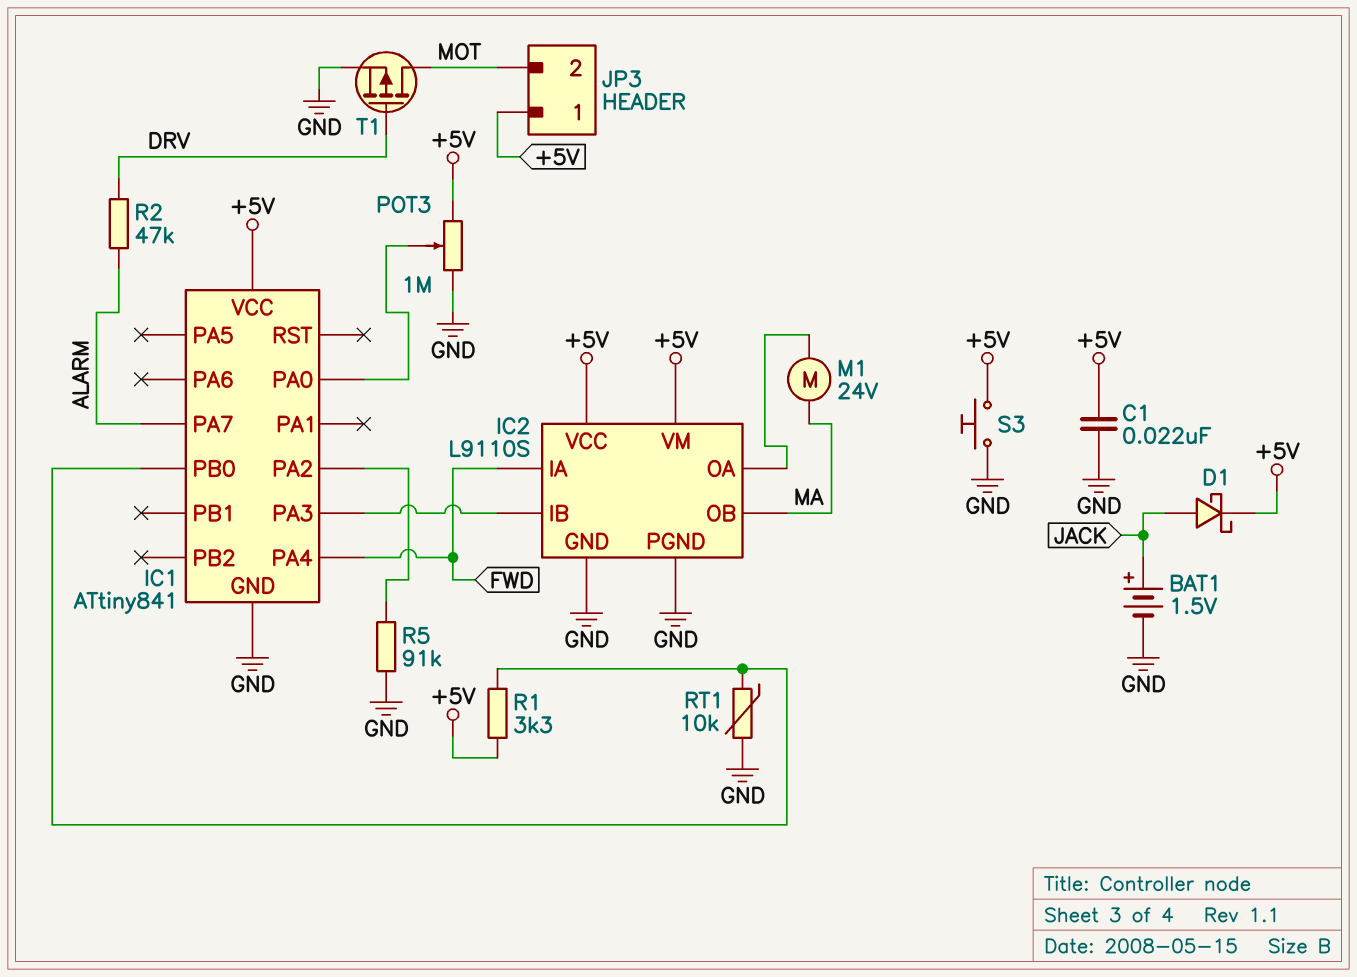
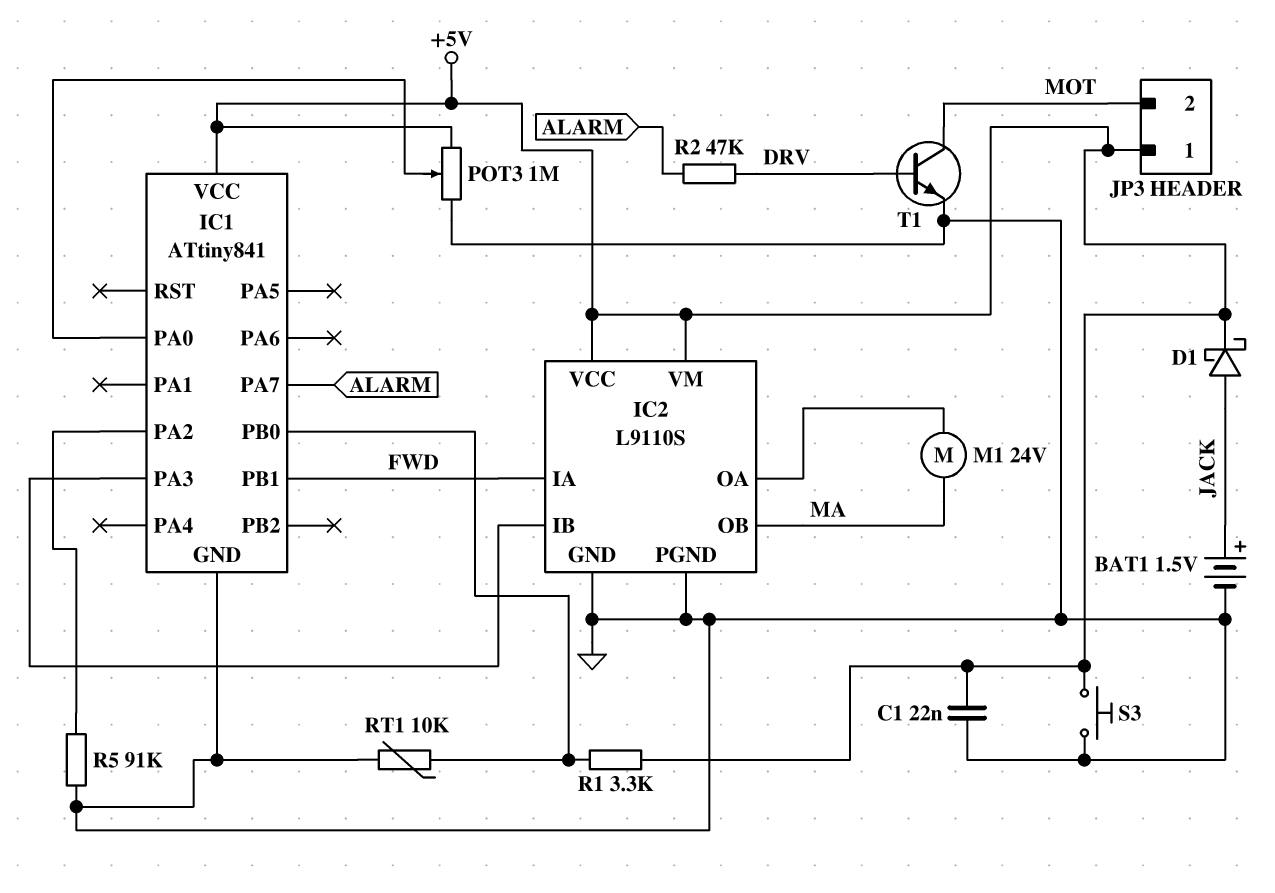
IC1 pin PA4: FWD -> none
IC1 pin PB1: none -> FWD
T1: PMOS (G DRV, D MOT, S GND) -> NPN (B DRV, C MOT, E GND)

